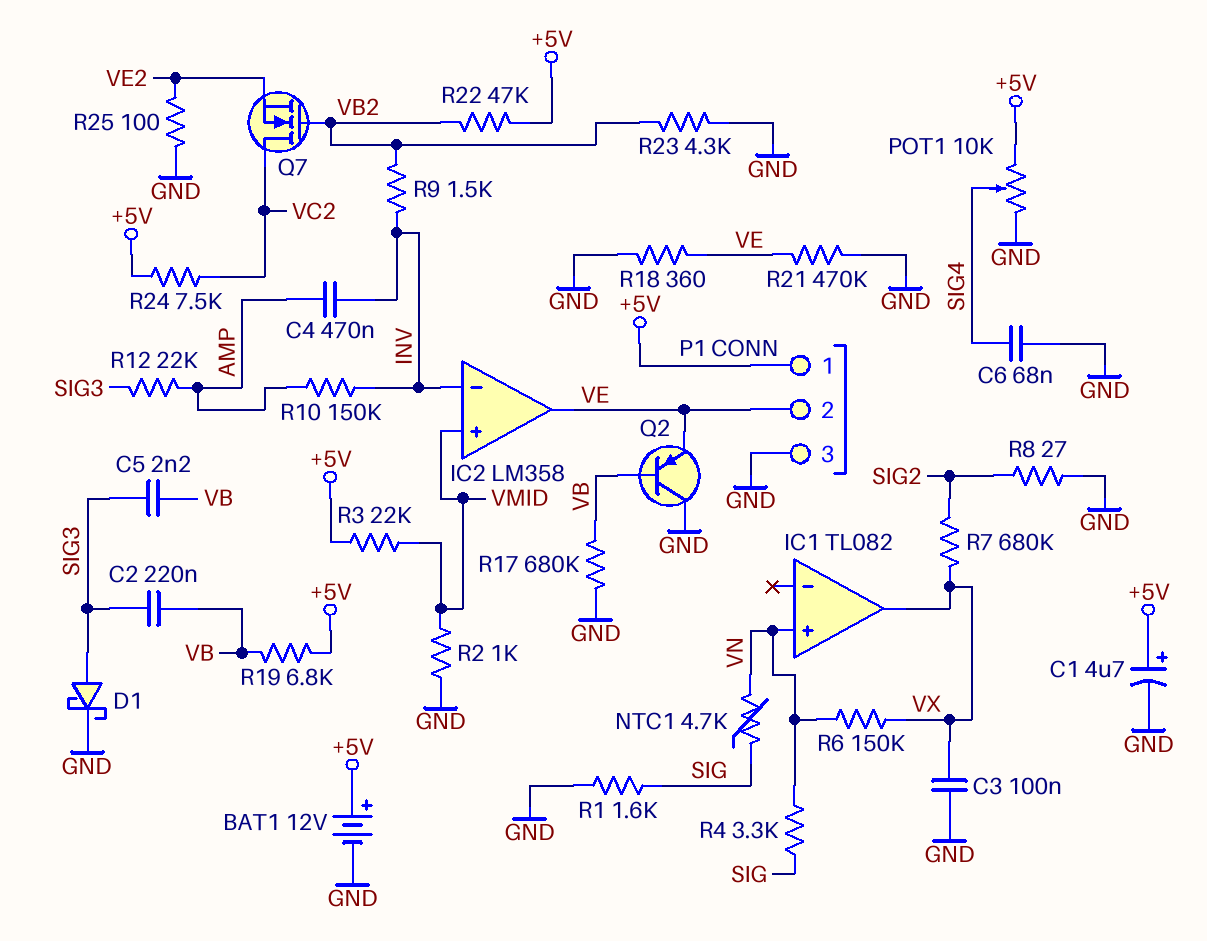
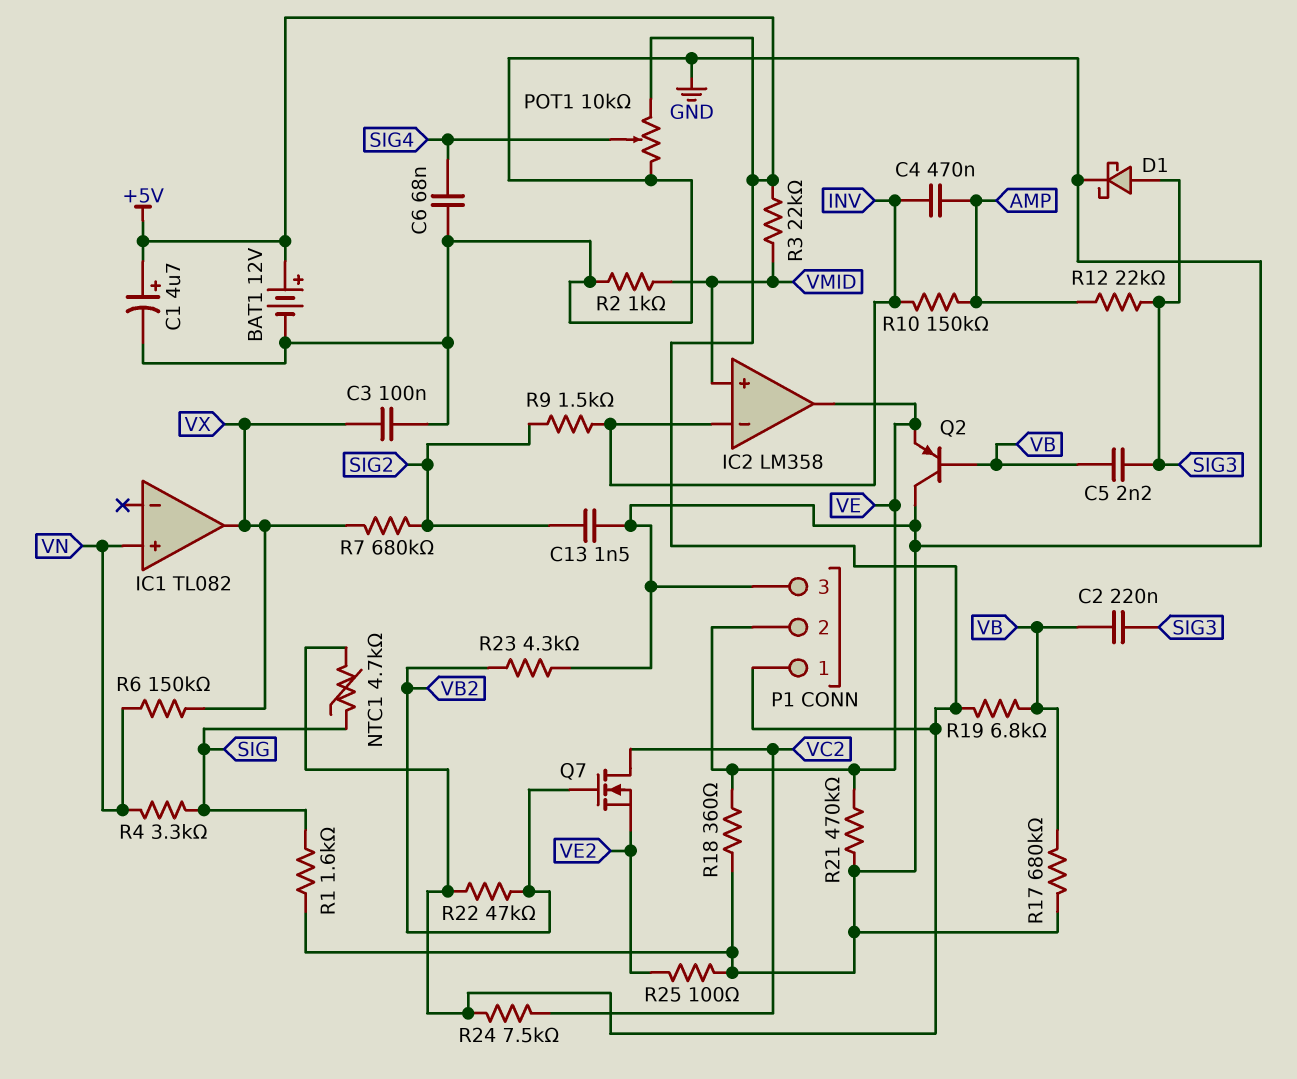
C13: none -> 1.5nF (GND, SIG2)
NTC1: 4.7k (SIG, VN) -> 4.7k (+5V, SIG)
R8: 27 (GND, SIG2) -> none
R9: 1.5k (INV, VB2) -> 1.5k (INV, SIG2)

